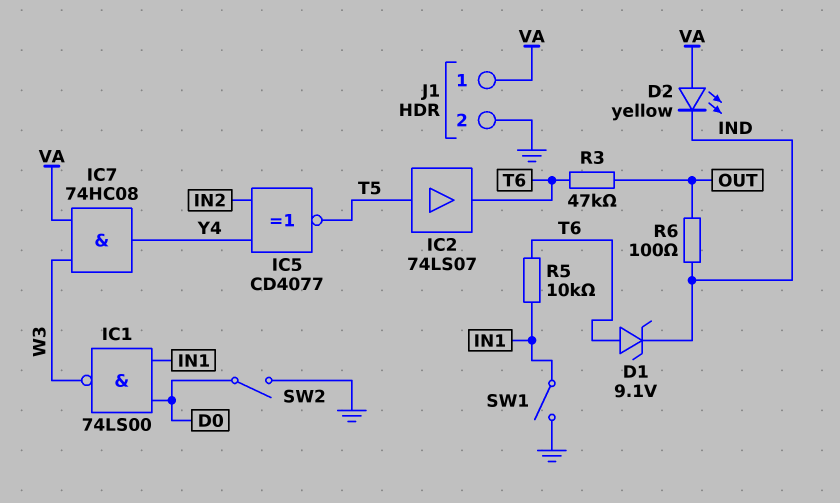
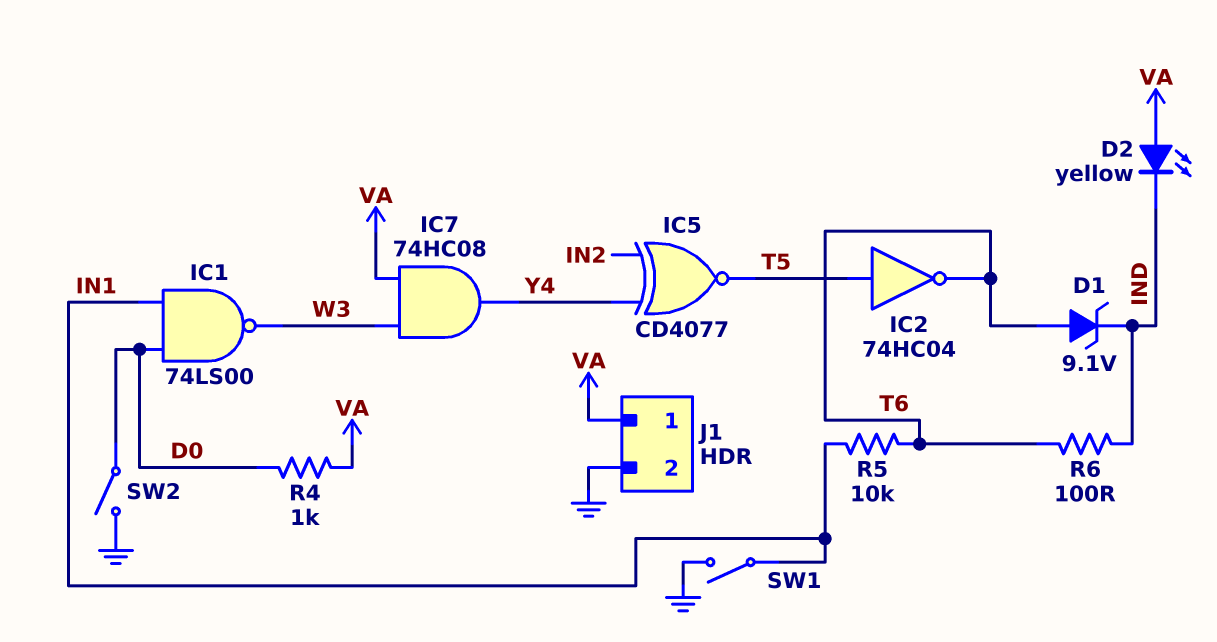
IC2: buffer 74LS07 (in T5, out T6) -> NOT 74HC04 (in T5, out T6)
R3: 47k (OUT, T6) -> none
R4: none -> 1k (D0, VA)
R6: 100 (IND, OUT) -> 100 (IND, T6)

